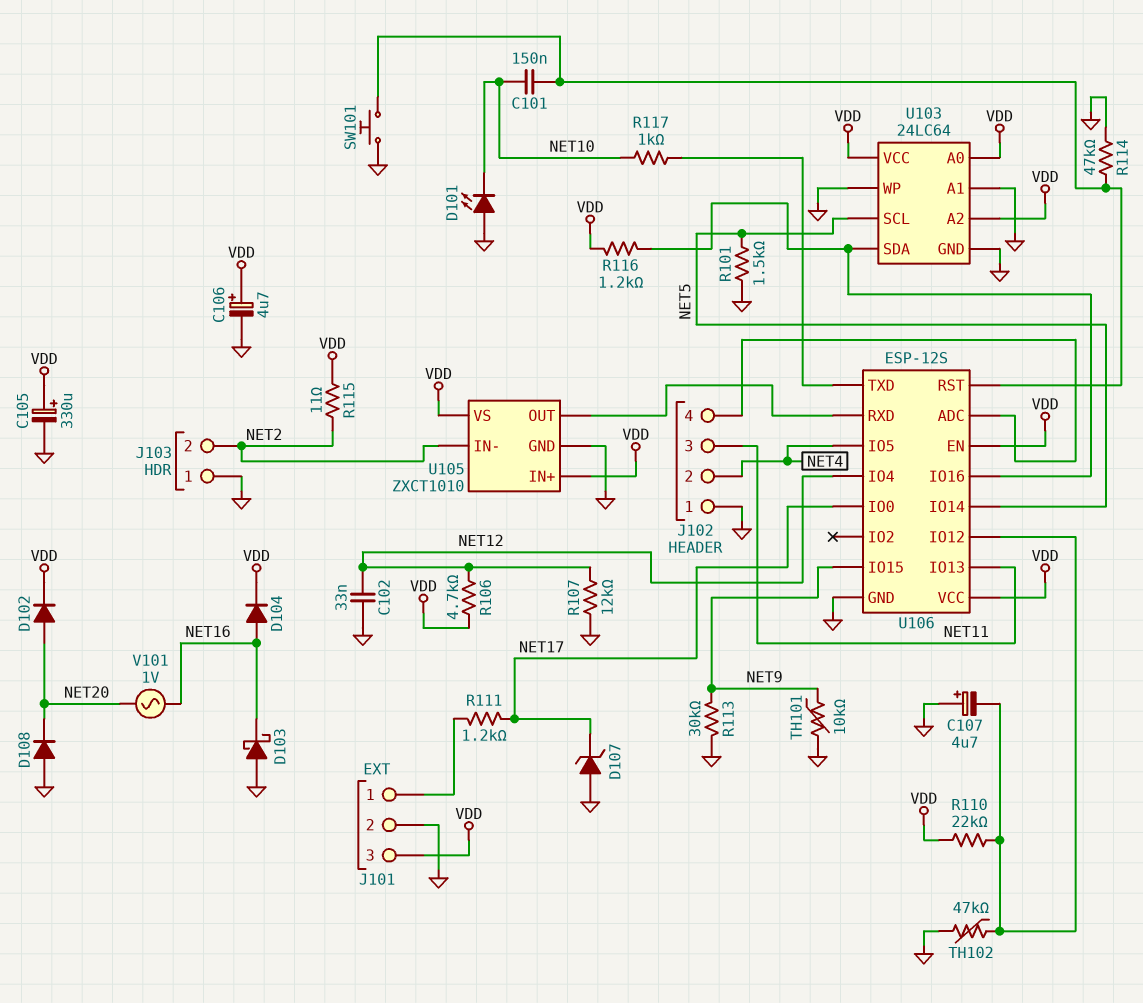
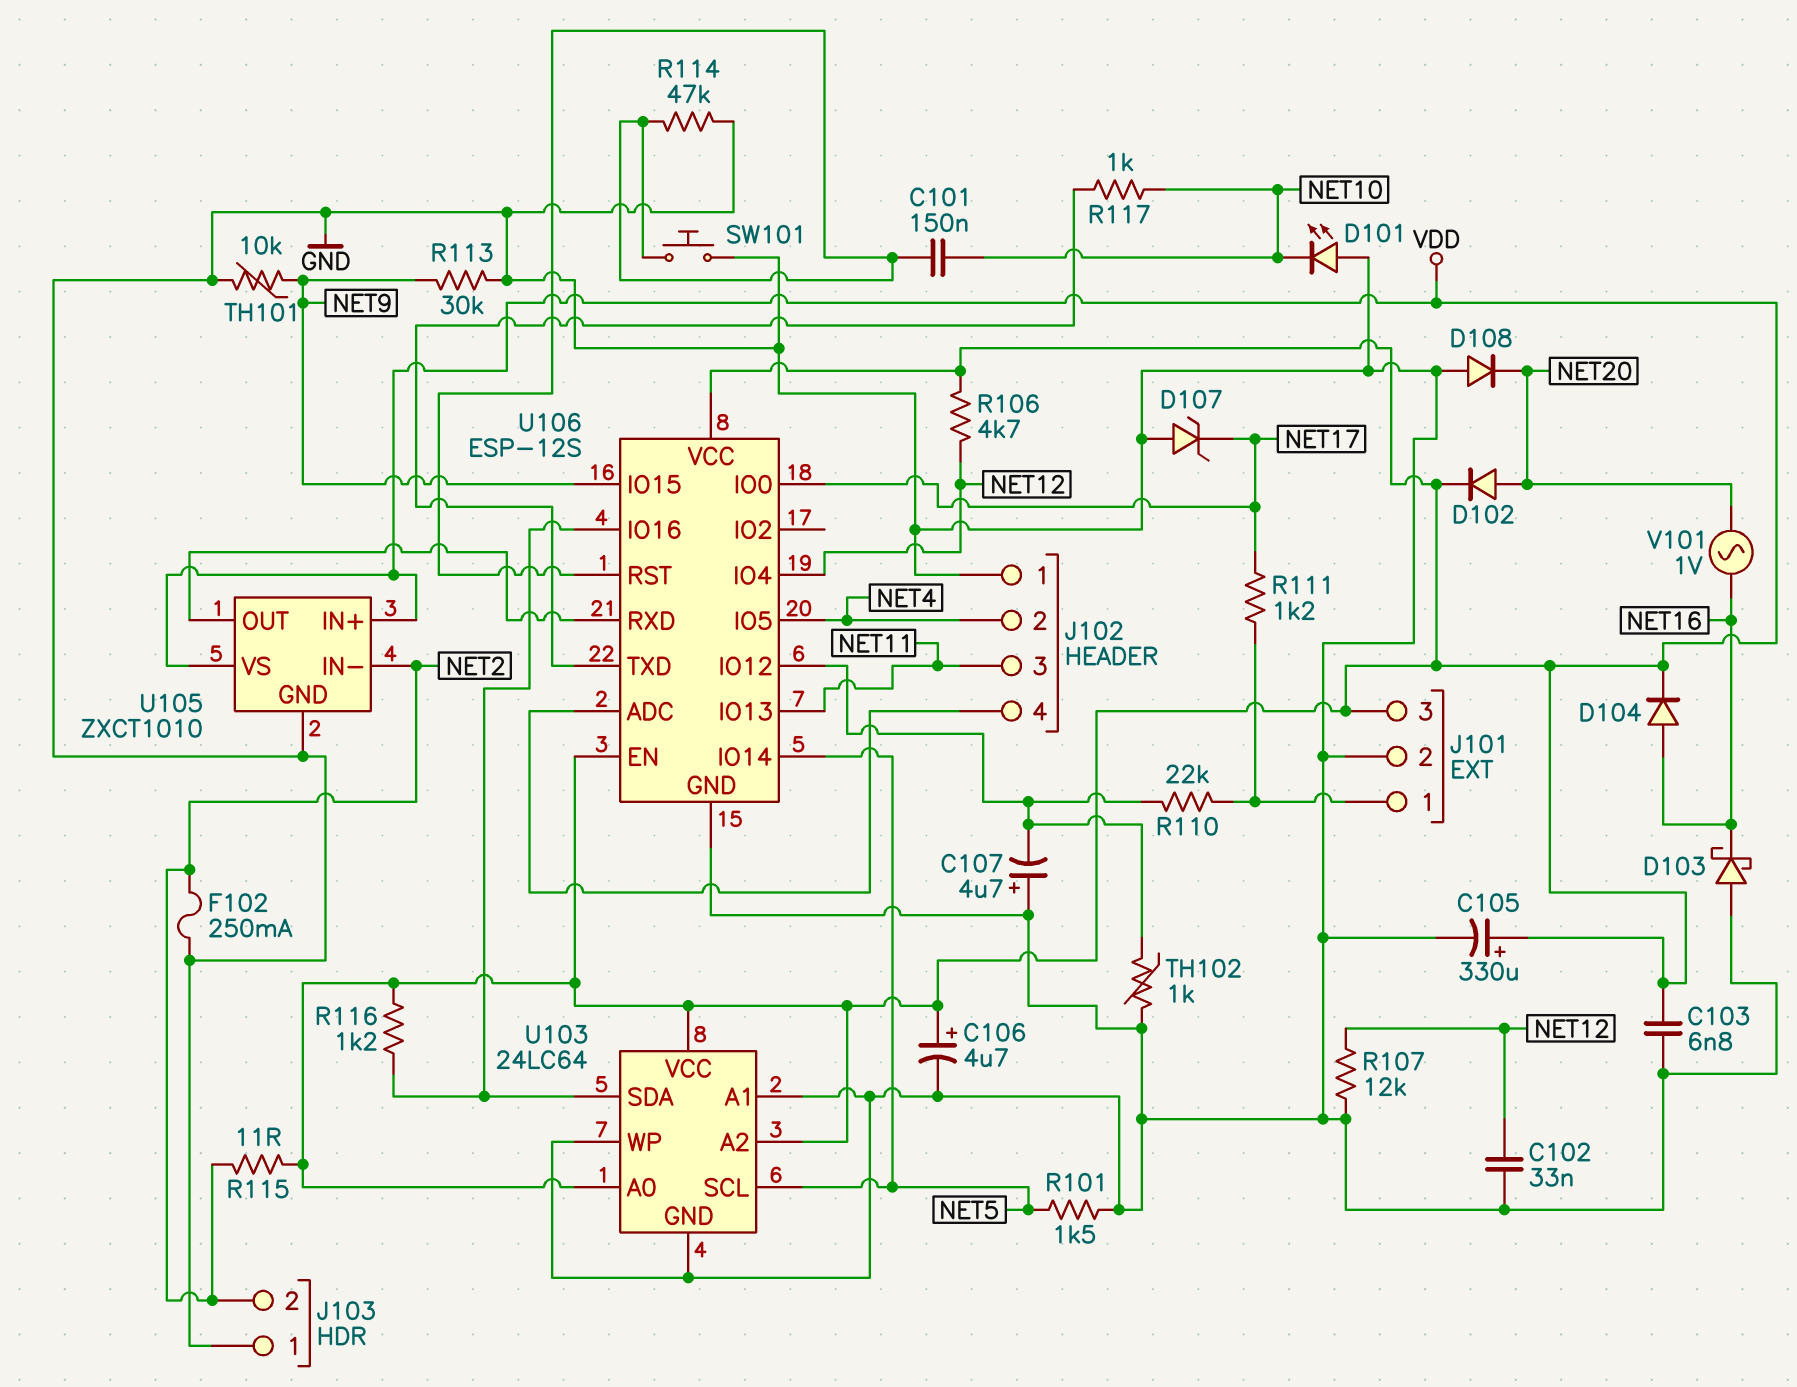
C103: none -> 6.8nF (GND, VDD)
F102: none -> 250mA (GND, NET2)
R110: 22k (U106/IO12, VDD) -> 22k (J101/1, U106/IO12)
TH102: 47k (GND, U106/IO12) -> 1k (GND, U106/IO12)

